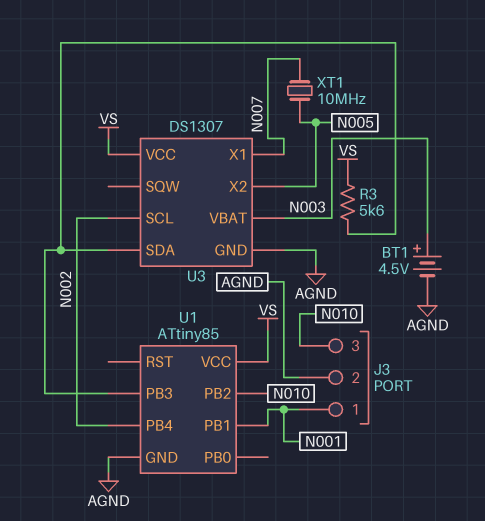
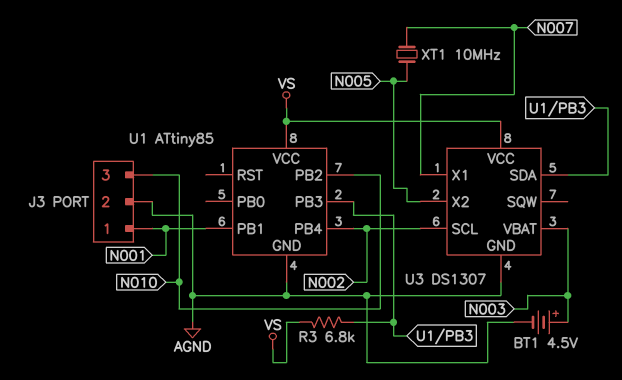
R3: 5.6k (U1/PB3, VS) -> 6.8k (U1/PB3, VS)

